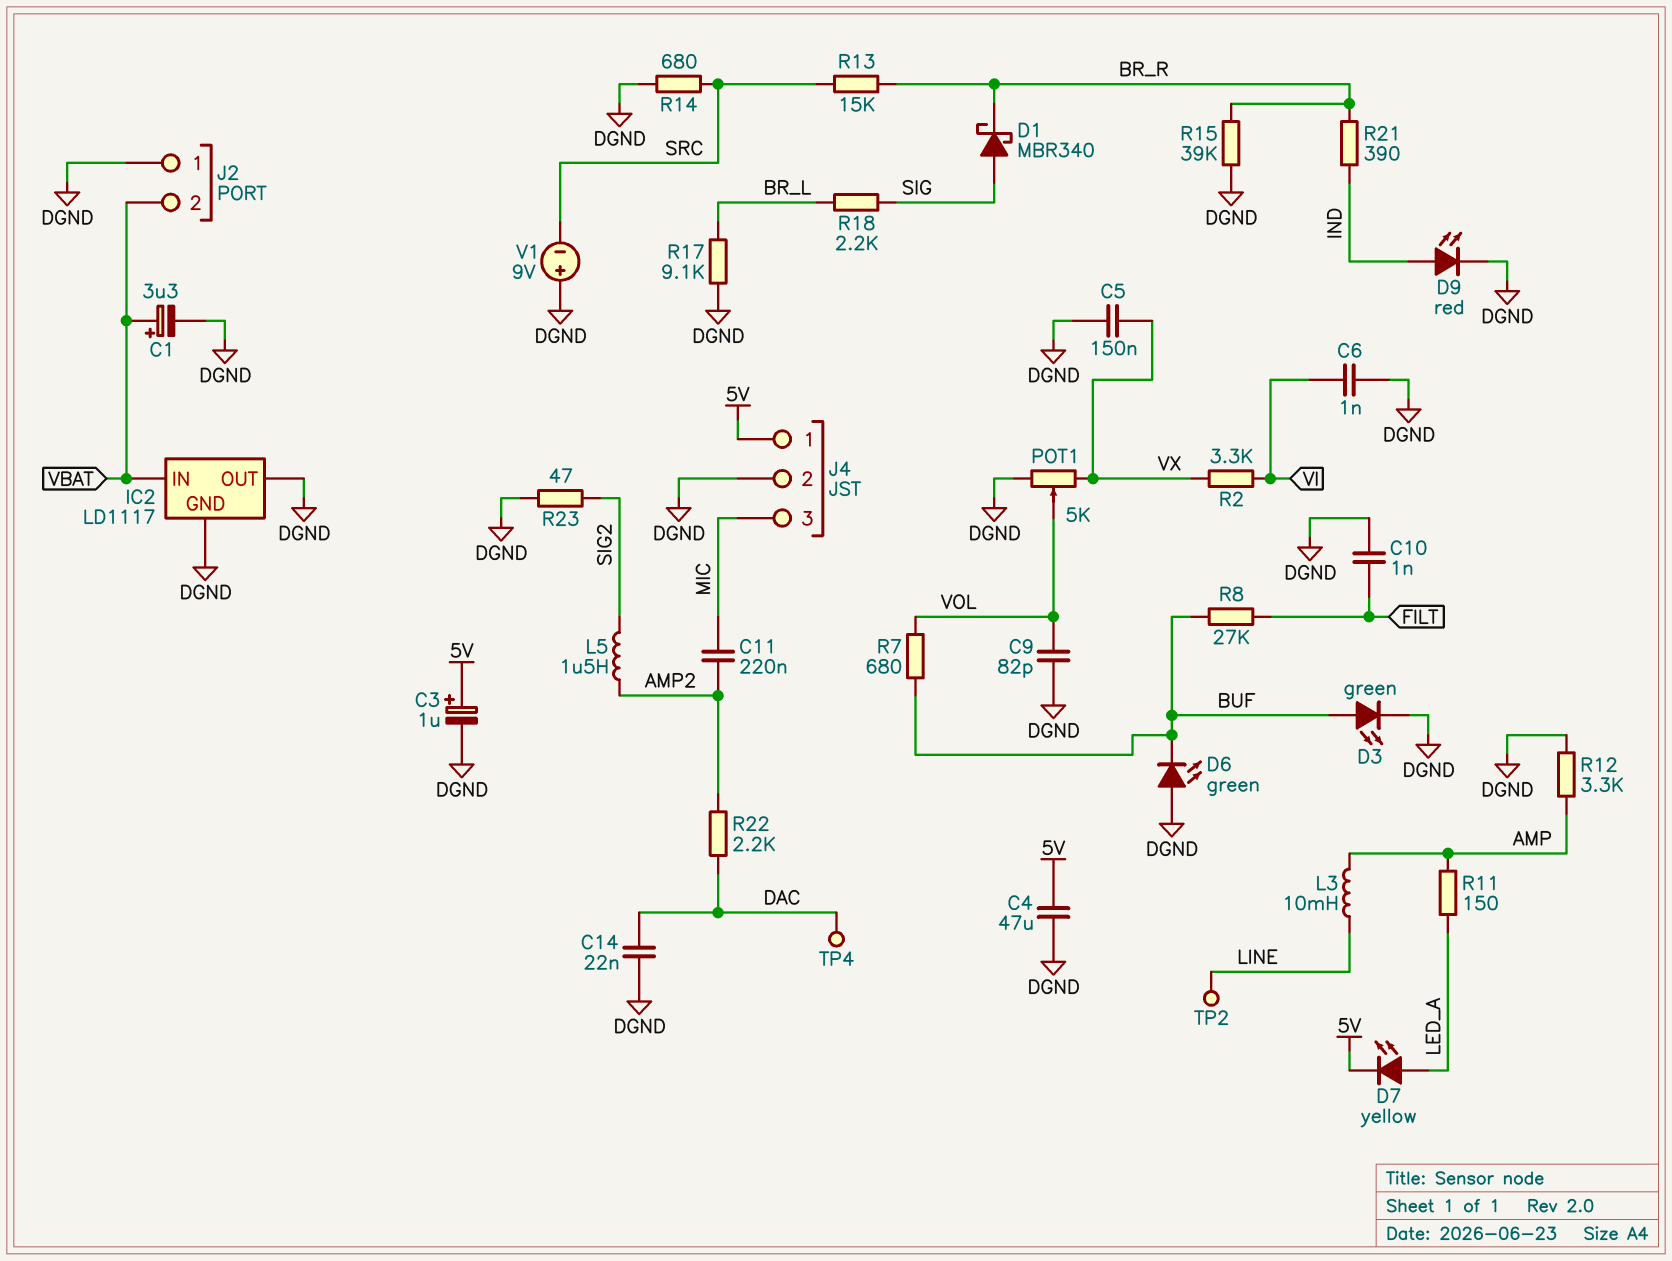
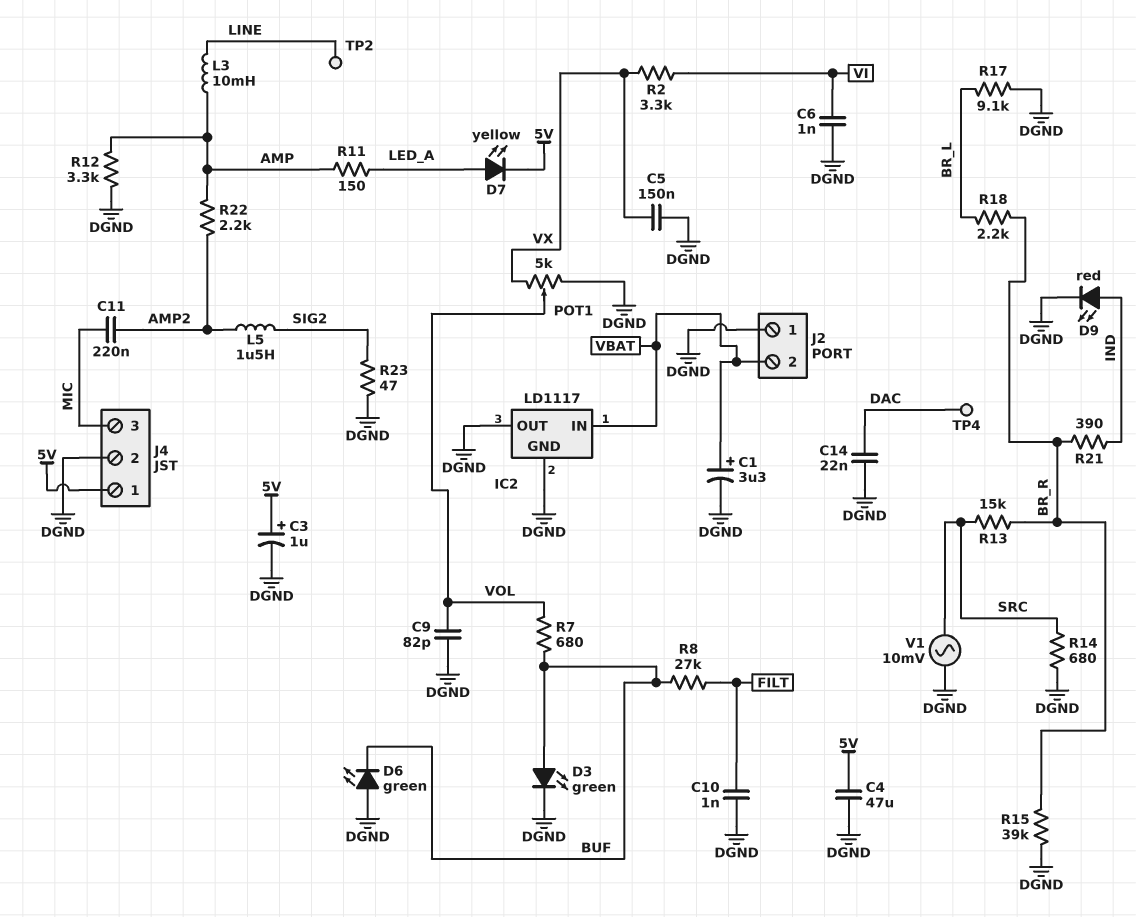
D1: schottky MBR340 (A SIG, K BR_R) -> none
R18: 2.2k (BR_L, SIG) -> 2.2k (BR_L, BR_R)
R22: 2.2k (AMP2, DAC) -> 2.2k (AMP, AMP2)
V1: 9V (plus DGND, minus SRC) -> AC 10mV (DGND, SRC)

